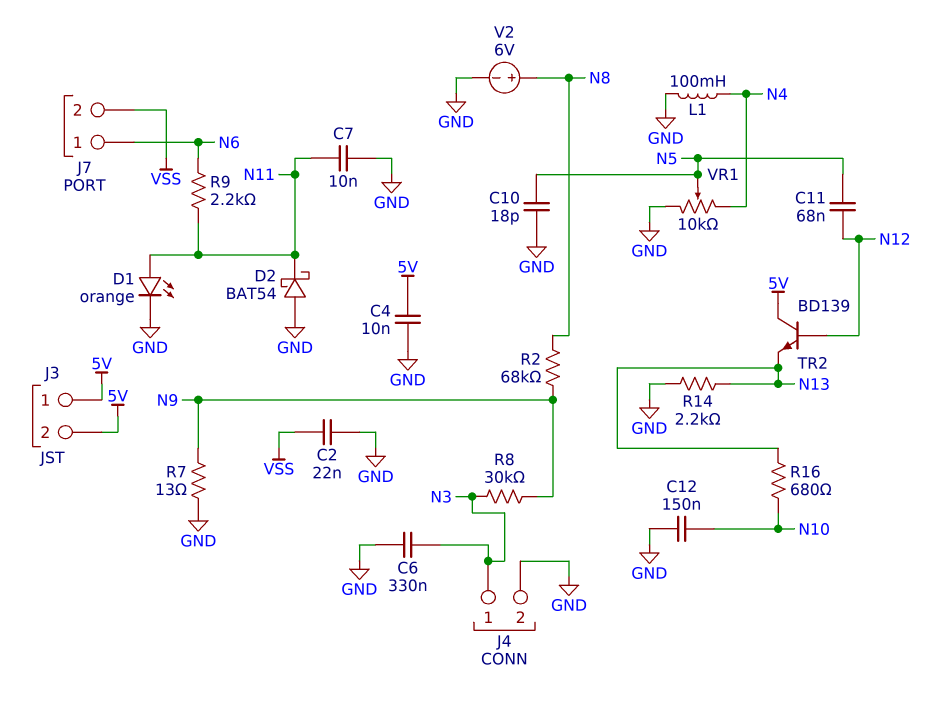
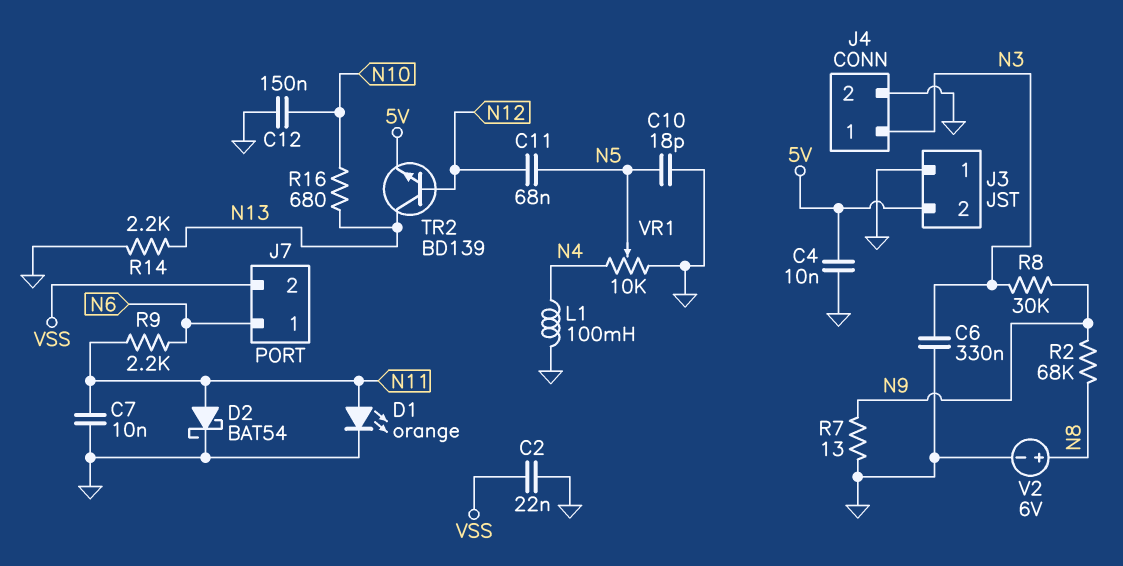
D2: schottky BAT54 (A GND, K N11) -> schottky BAT54 (A N11, K GND)
J3 pin 1: 5V -> GND
TR2: NPN BD139 (B N12, C 5V, E N13) -> NPN BD139 (B N12, C N13, E 5V)

